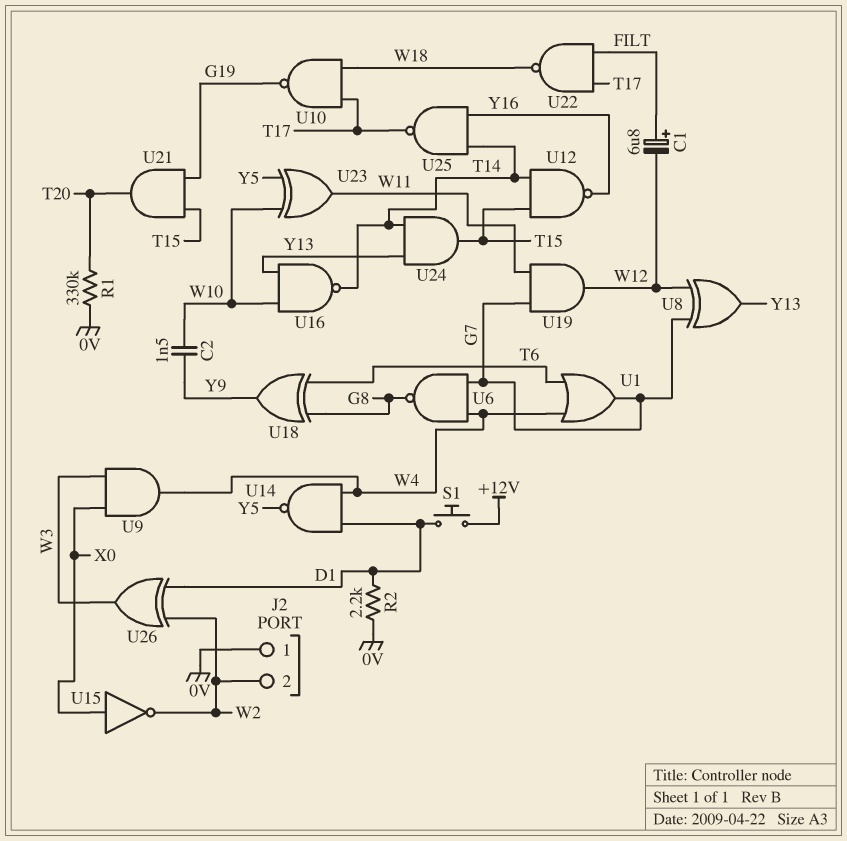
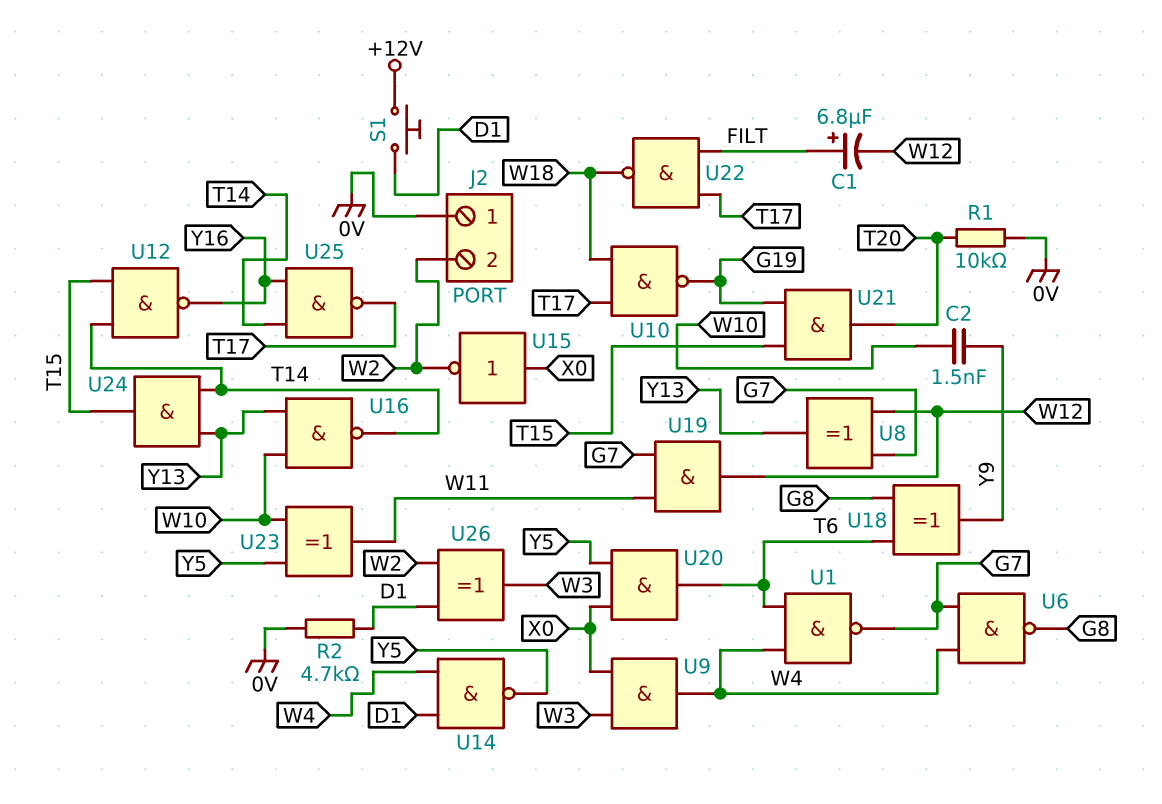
R1: 330k (0V, T20) -> 10k (0V, T20)
R2: 2.2k (0V, D1) -> 4.7k (0V, D1)
U1: OR (in T6, in W4, out G7) -> NAND (in T6, in W4, out G7)
U20: none -> AND (in X0, in Y5, out T6)

